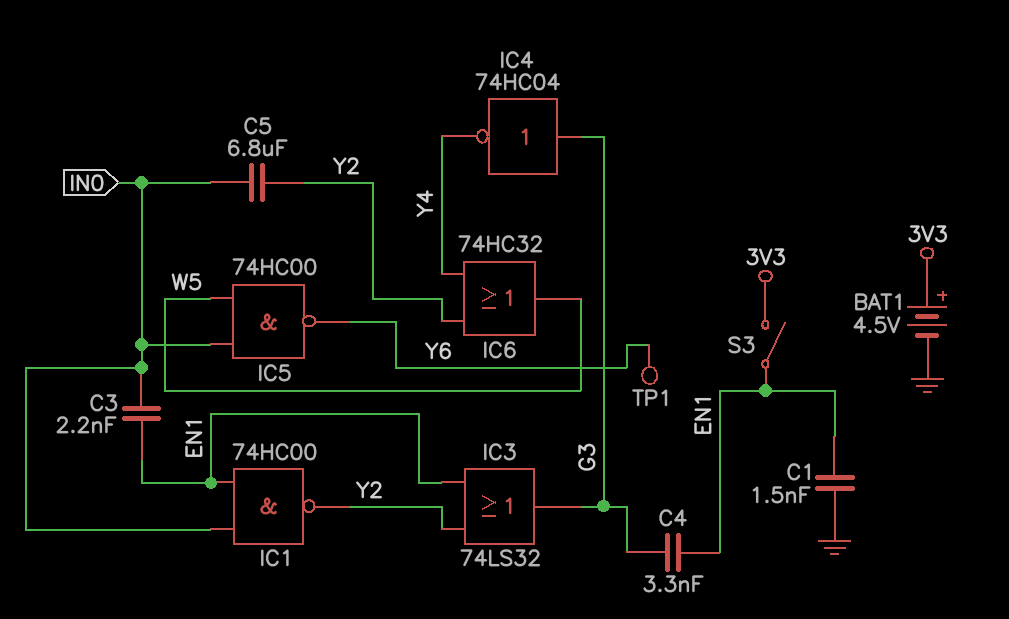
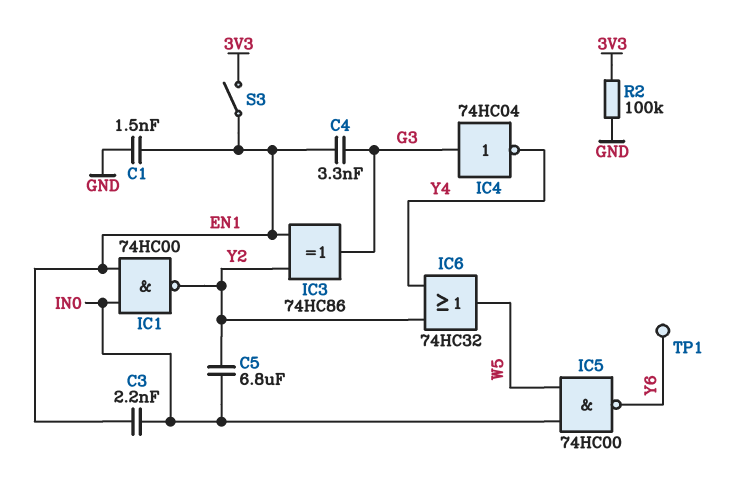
BAT1: 4.5V (plus 3V3, minus GND) -> none
IC3: OR 74LS32 (in EN1, in Y2, out G3) -> XOR 74HC86 (in EN1, in Y2, out G3)
R2: none -> 100k (3V3, GND)

